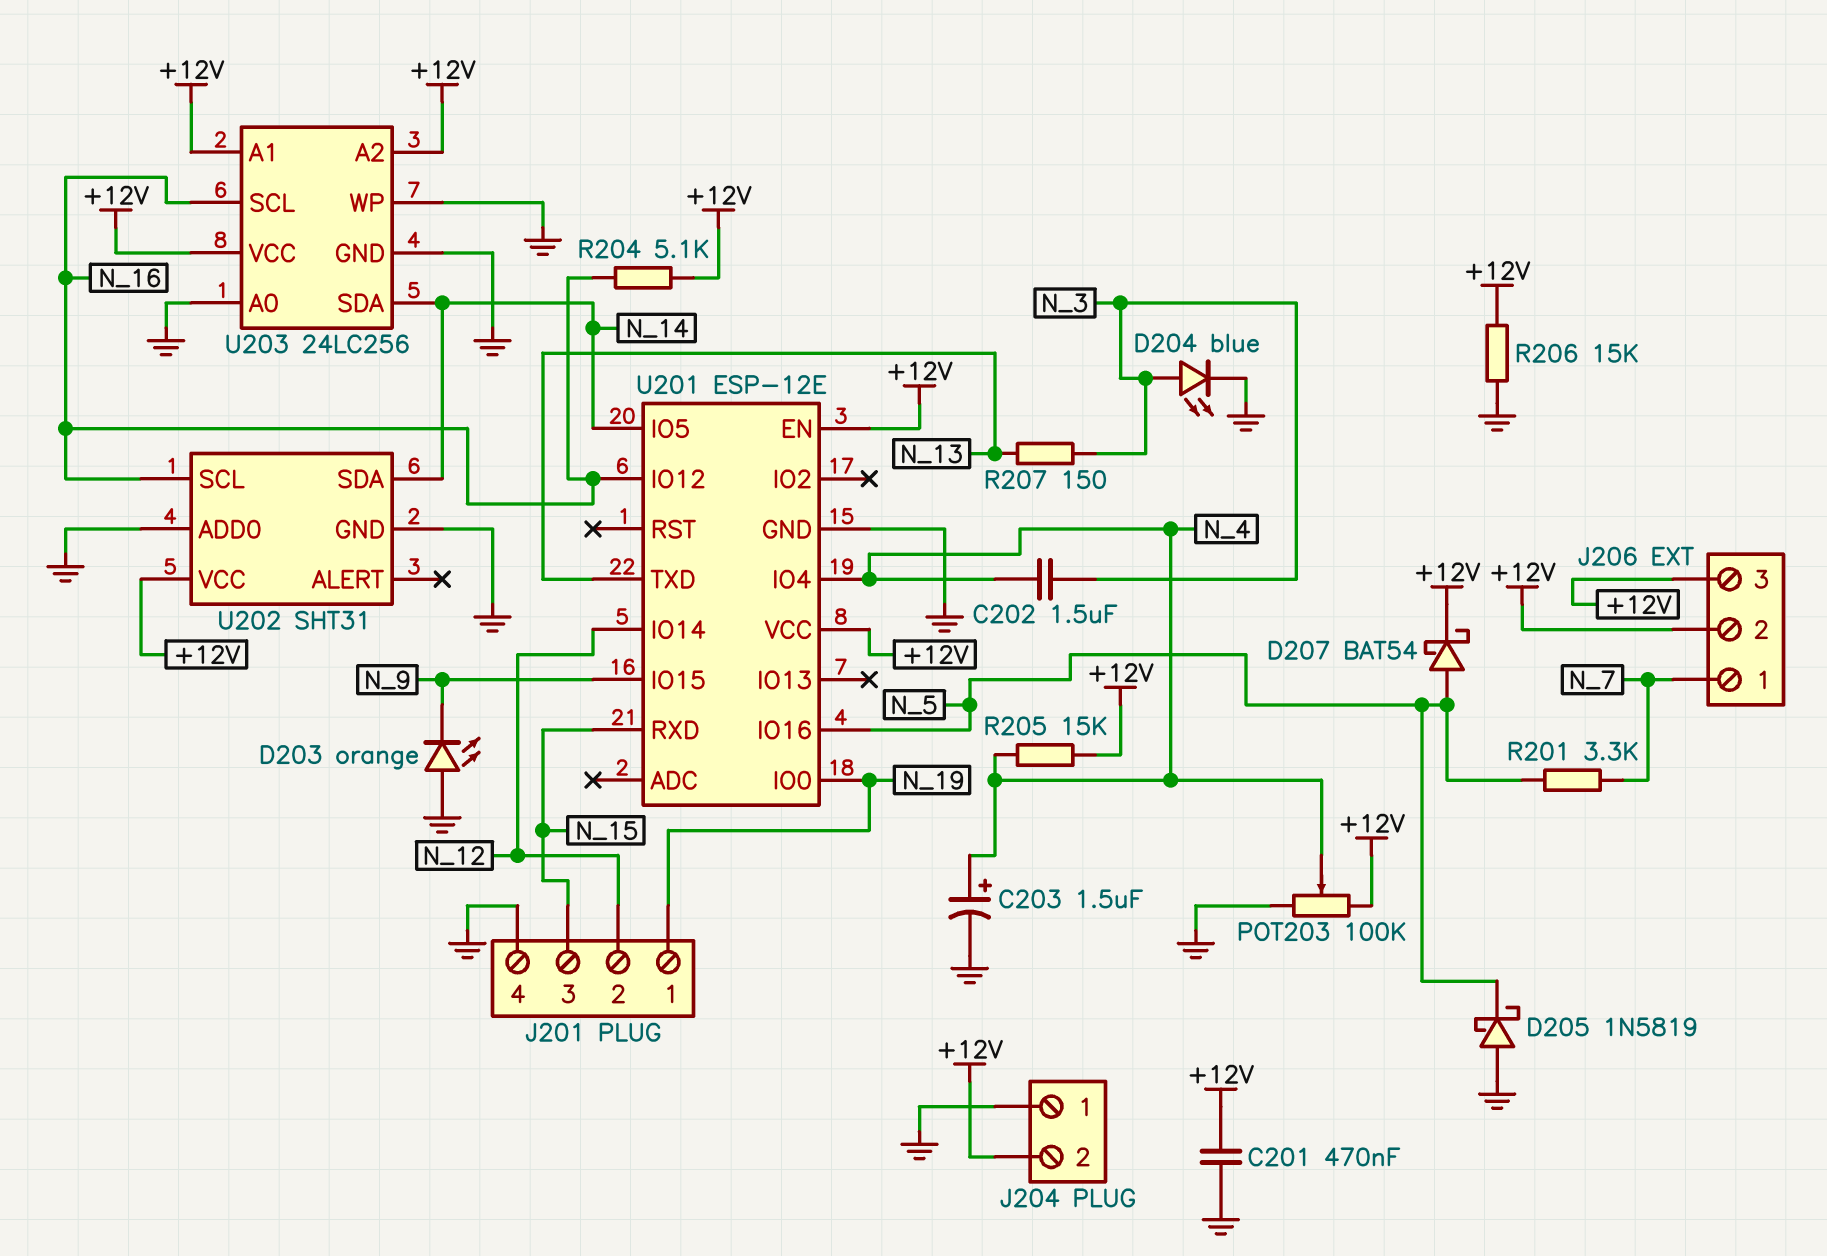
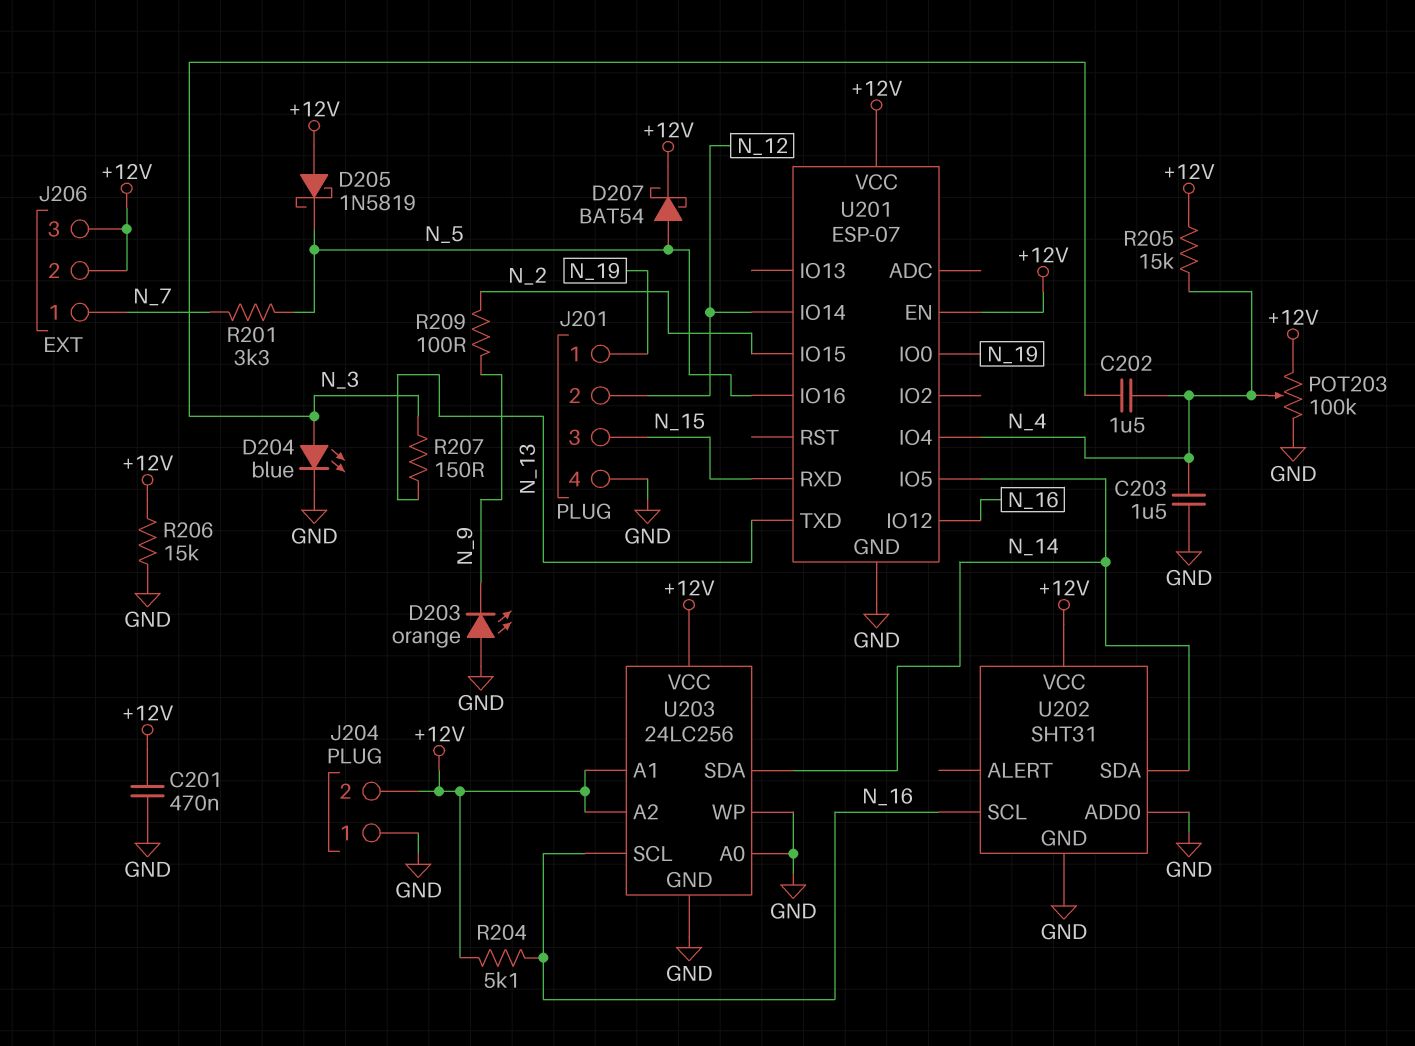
C203: 1.5uF (plus N_4, minus GND) -> 1.5uF (GND, N_4)
D205: schottky 1N5819 (A GND, K N_5) -> schottky 1N5819 (A +12V, K N_5)
R209: none -> 100 (N_2, N_9)
U201: ESP-12E -> ESP-07
U201 pin IO15: N_9 -> N_2

